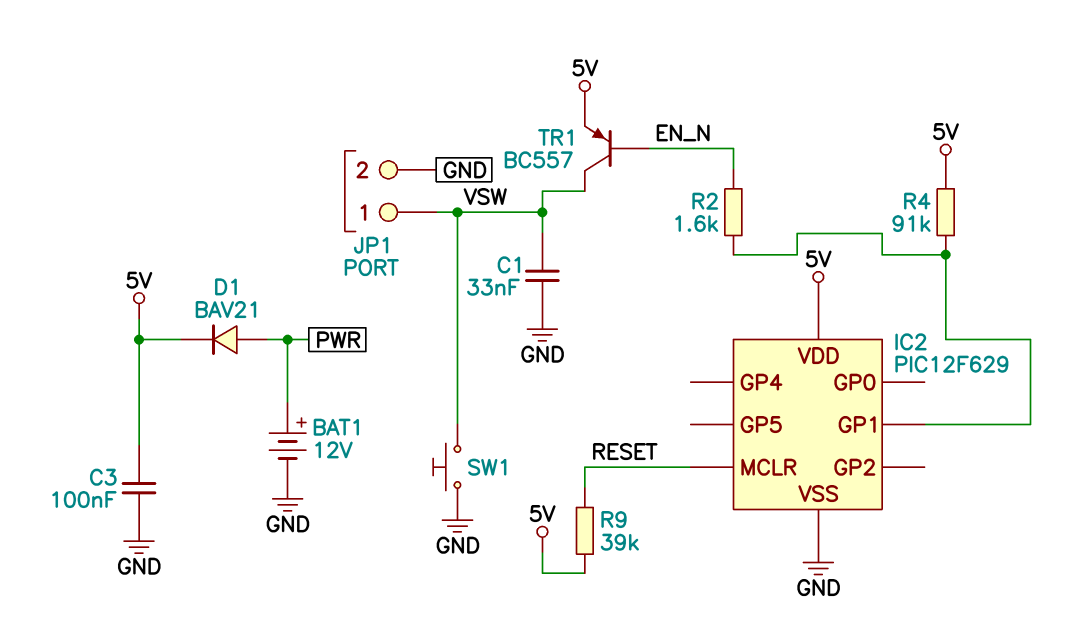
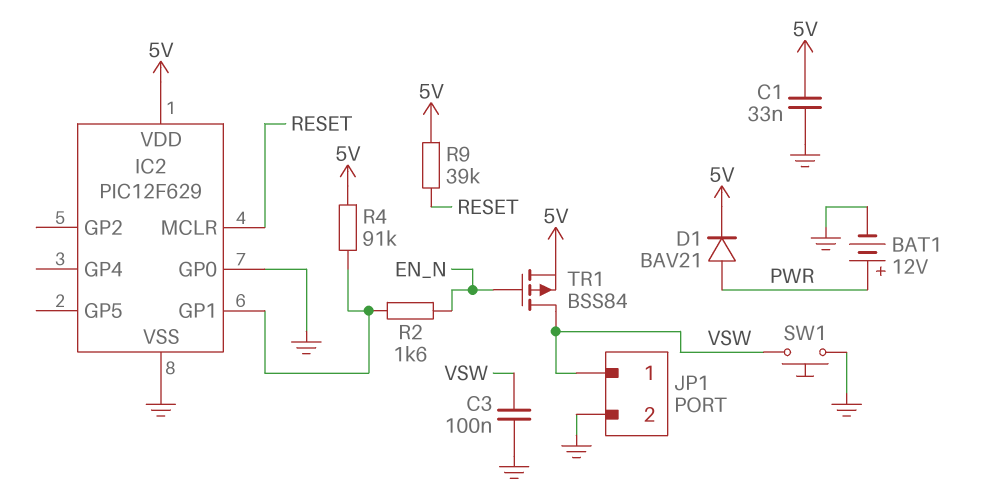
C1: 33nF (GND, VSW) -> 33nF (5V, GND)
C3: 100nF (5V, GND) -> 100nF (GND, VSW)
IC2 pin GP0: none -> GND
TR1: PNP BC557 (B EN_N, C VSW, E 5V) -> PMOS BSS84 (G EN_N, D VSW, S 5V)

